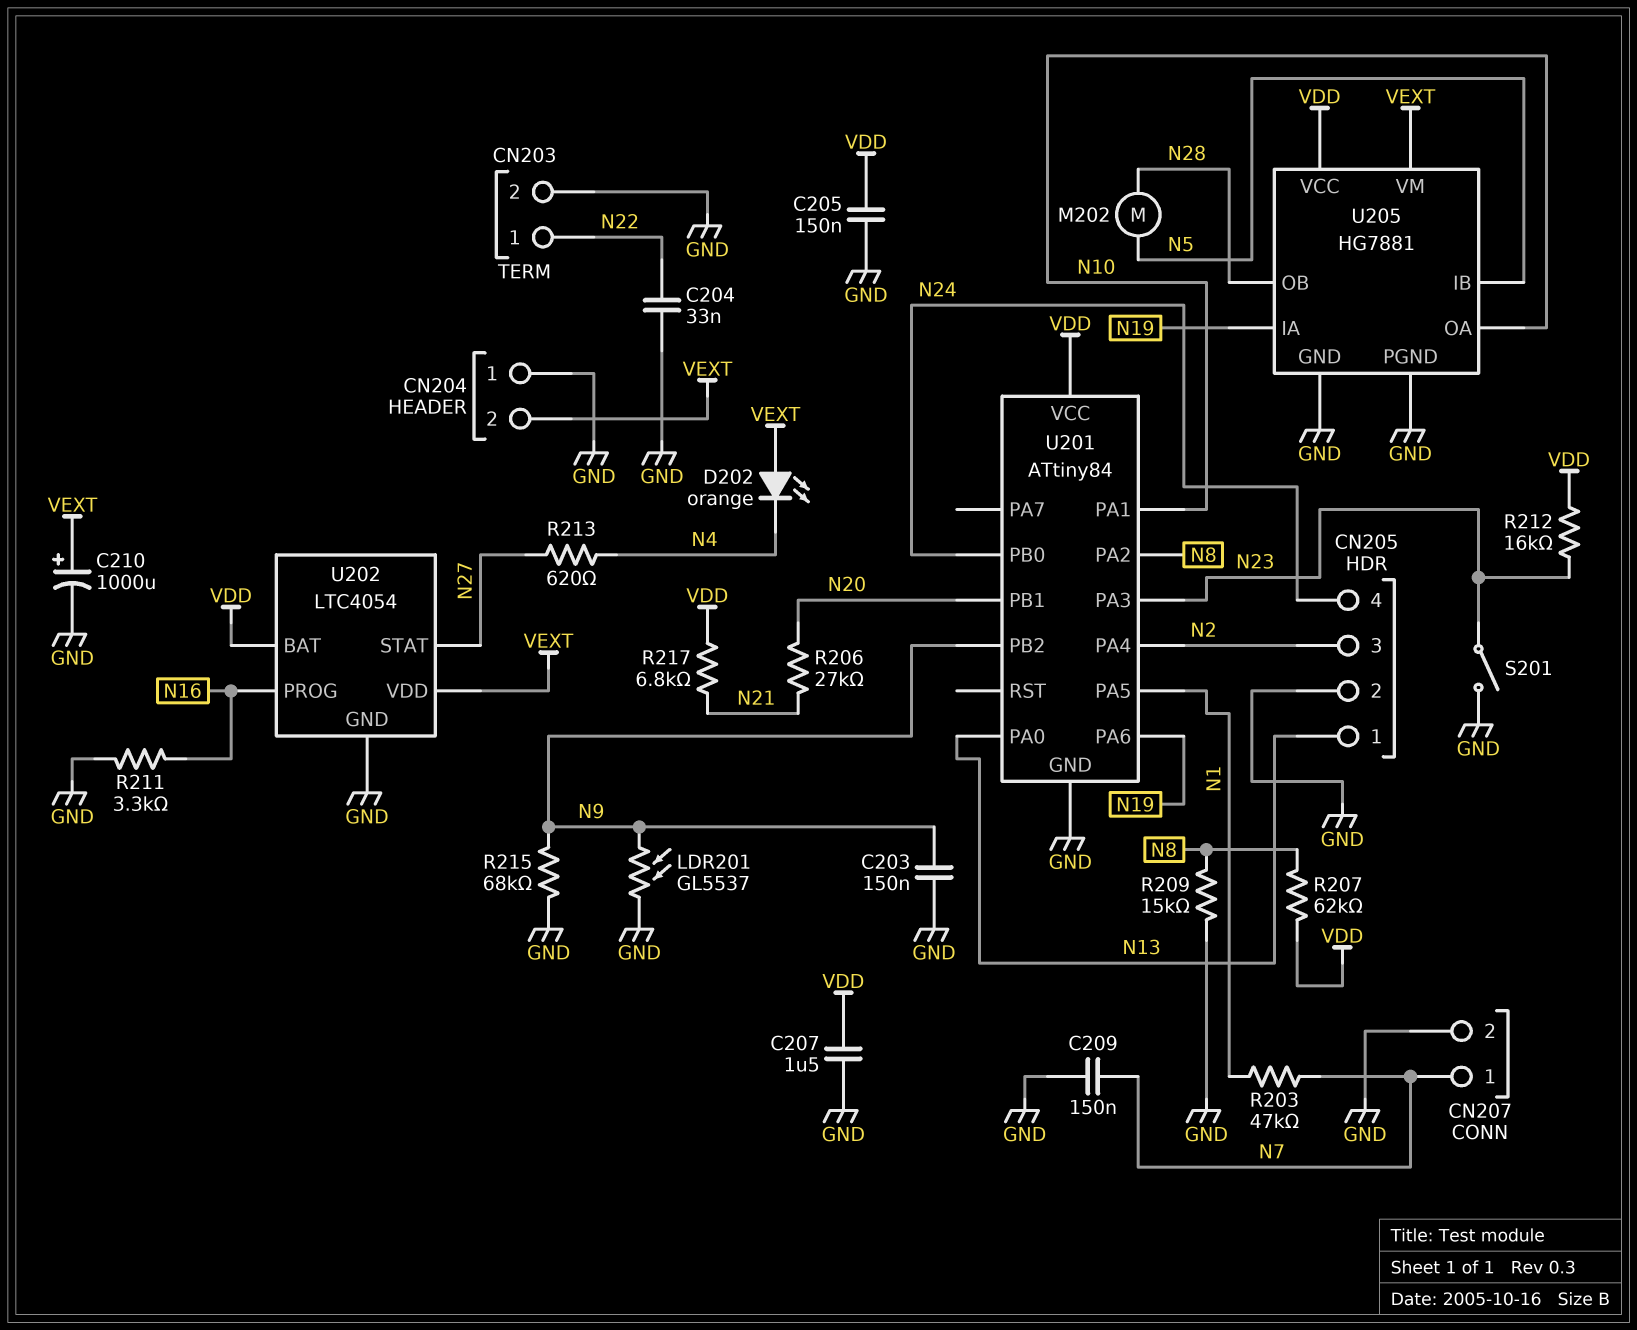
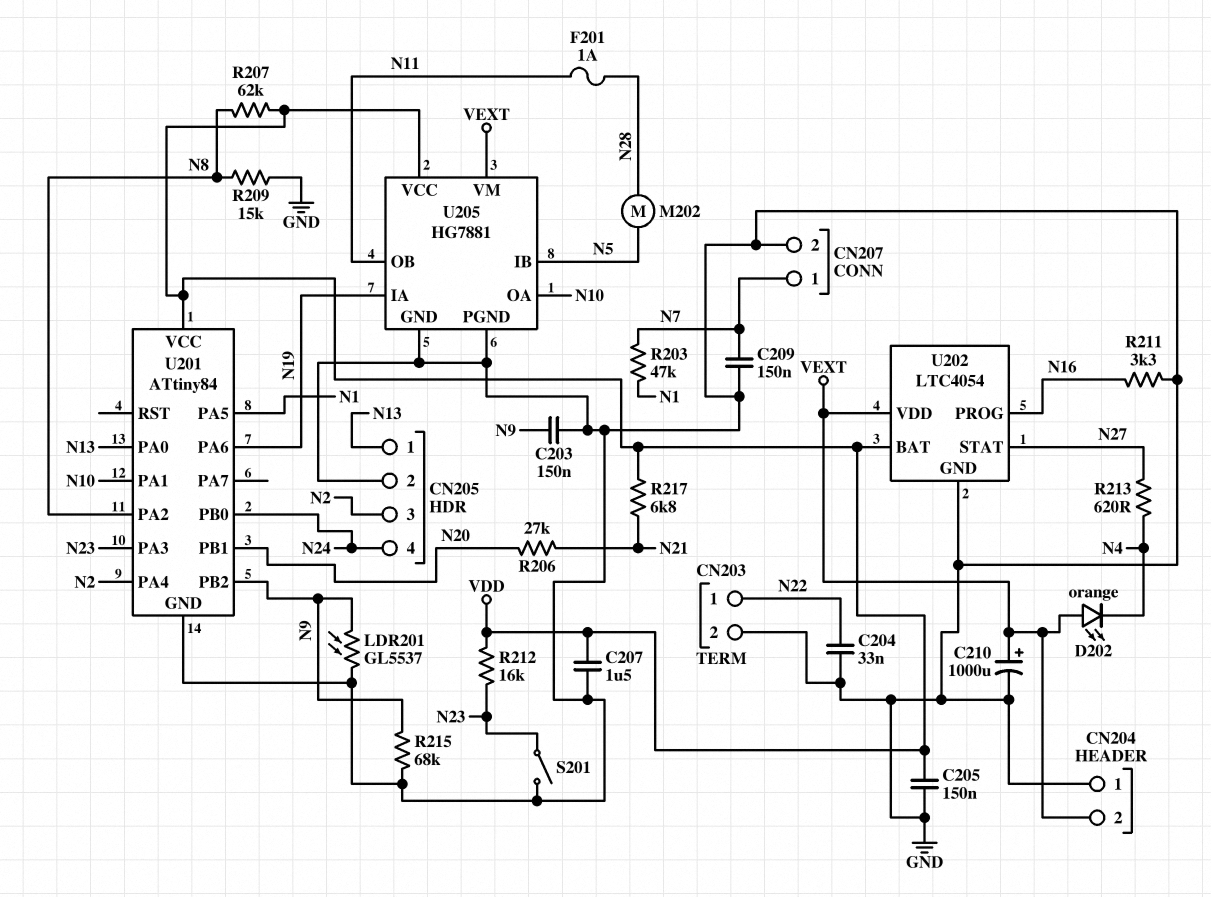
F201: none -> 1A (N11, N28)
U205 pin OB: N28 -> N11

